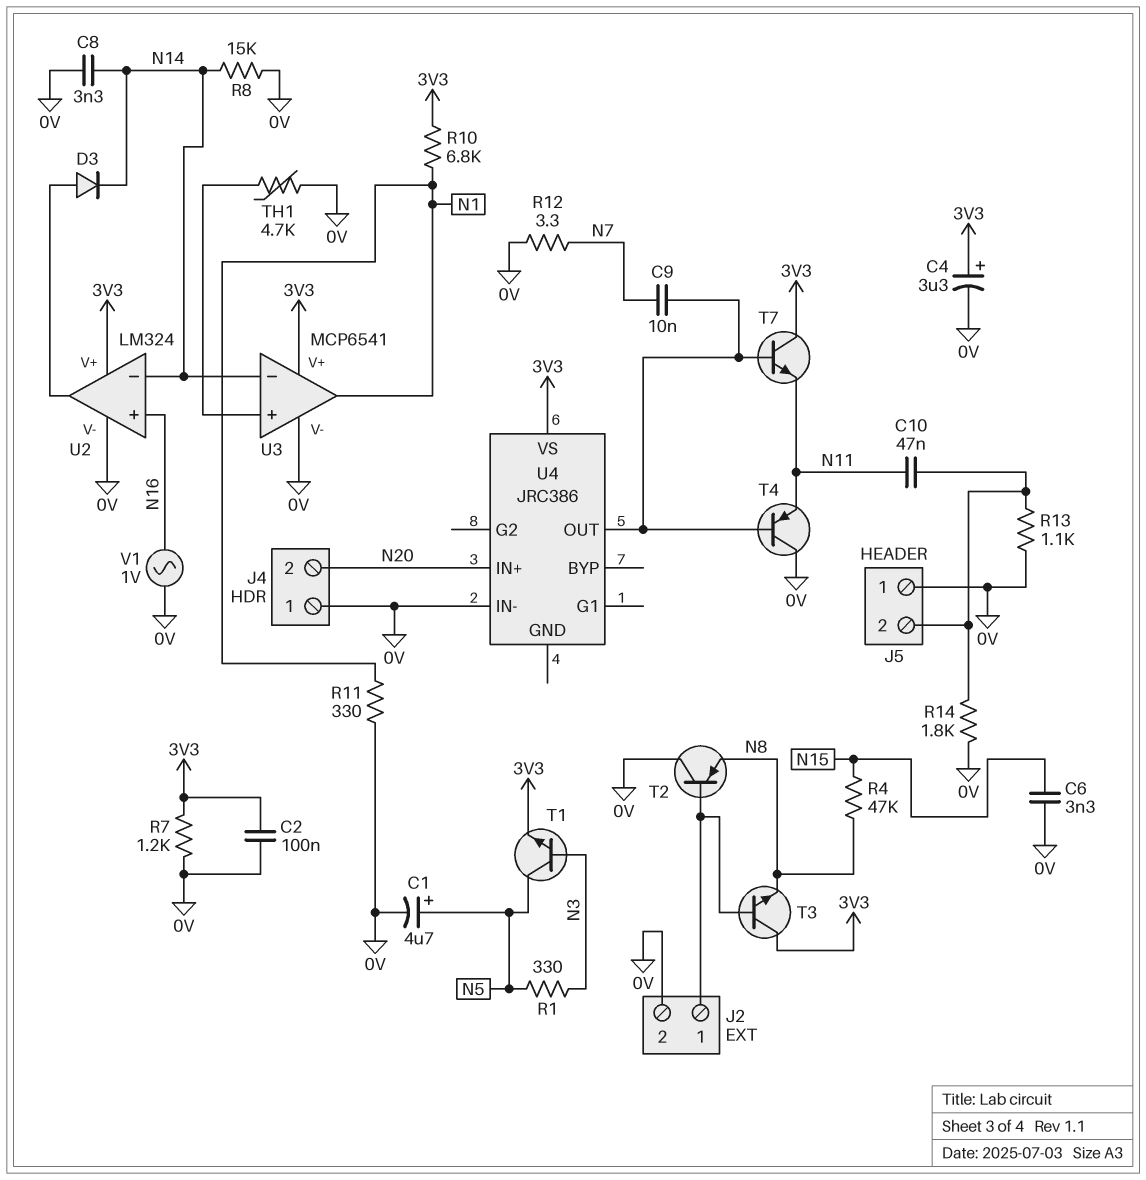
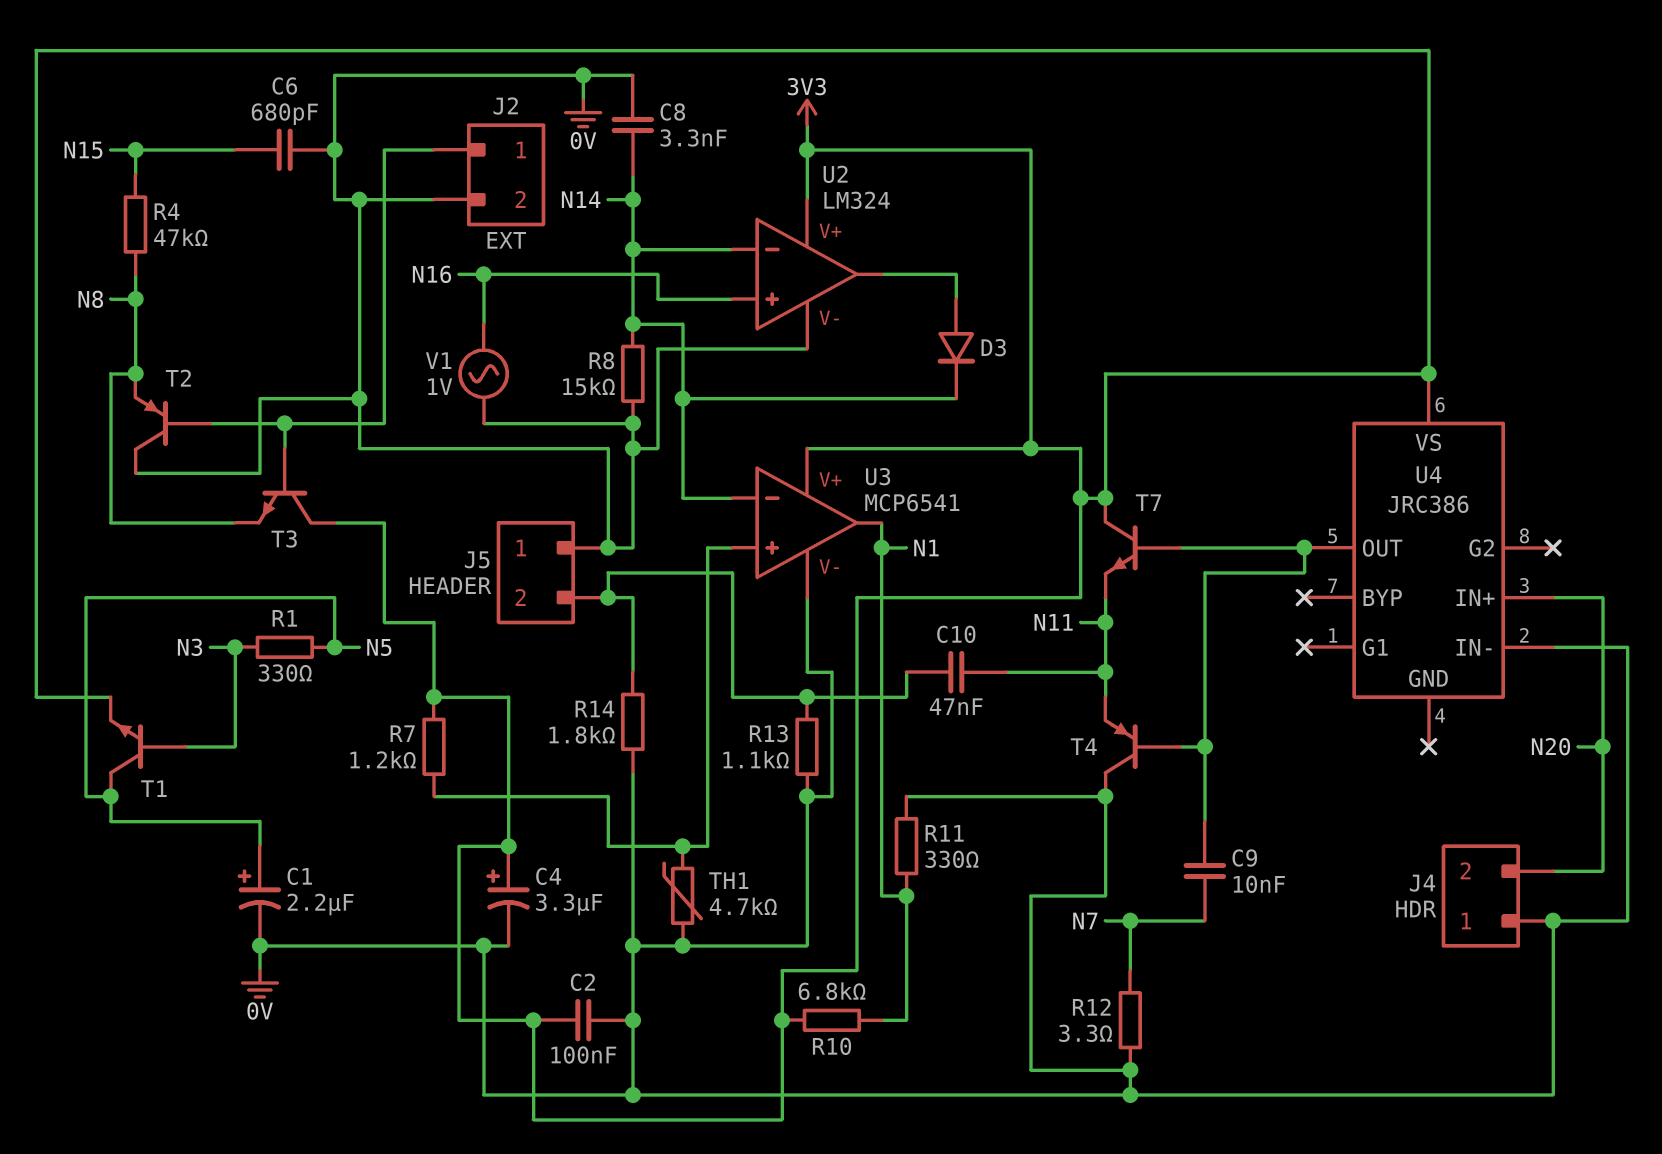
C1: 4.7uF (plus N5, minus 0V) -> 2.2uF (plus N5, minus 0V)
C6: 3.3nF (0V, N15) -> 680pF (0V, N15)
R7: 1.2k (0V, 3V3) -> 1.2k (3V3, U3/in+)

